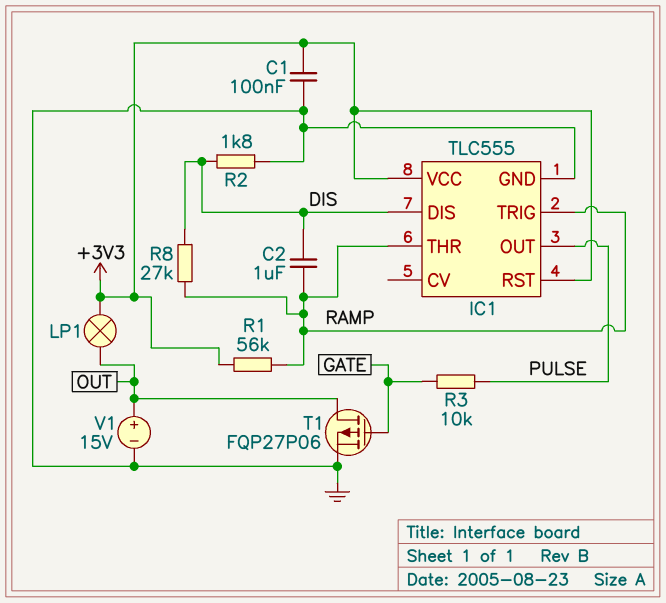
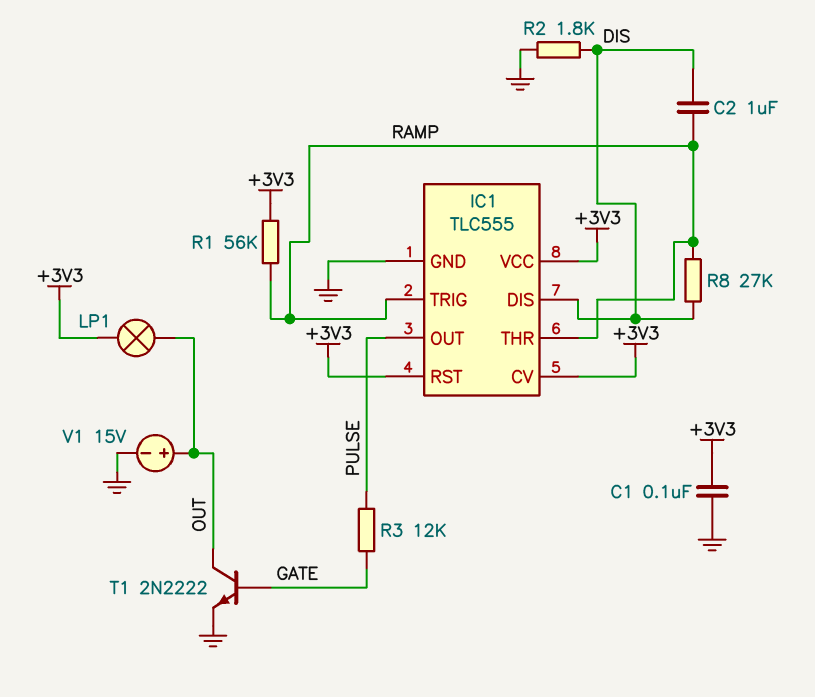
IC1 pin CV: none -> +3V3
R3: 10k (GATE, PULSE) -> 12k (GATE, PULSE)
T1: PMOS FQP27P06 (G GATE, D OUT, S GND) -> NPN 2N2222 (B GATE, C OUT, E GND)

